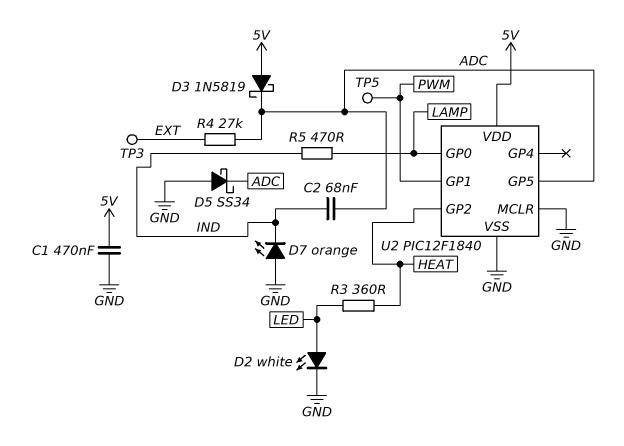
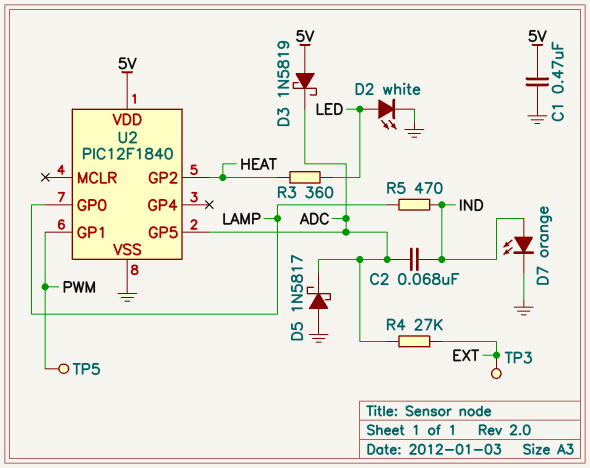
D5: schottky SS34 (A GND, K ADC) -> schottky 1N5817 (A GND, K ADC)
D7: LED orange (A GND, K IND) -> LED orange (A IND, K GND)
U2 pin MCLR: GND -> none

